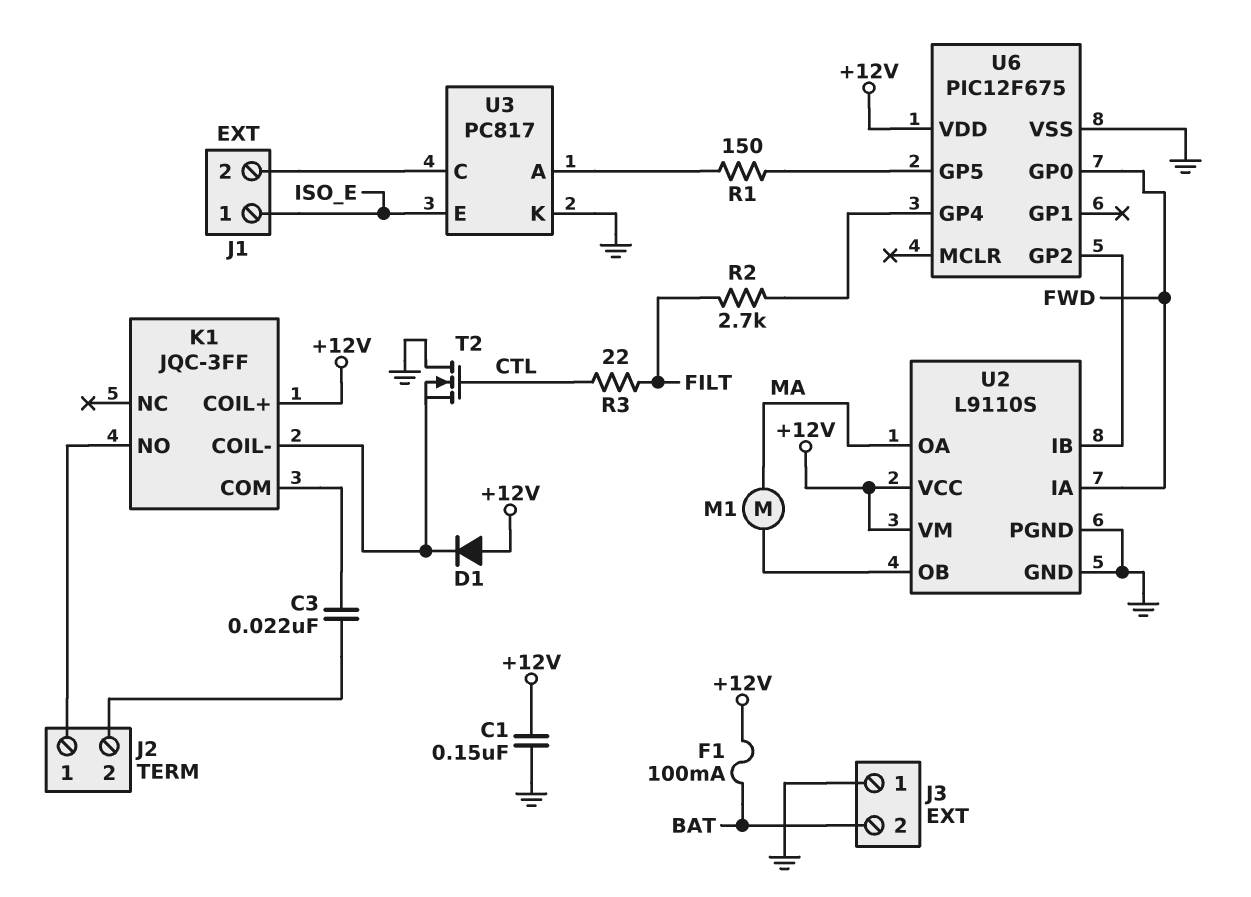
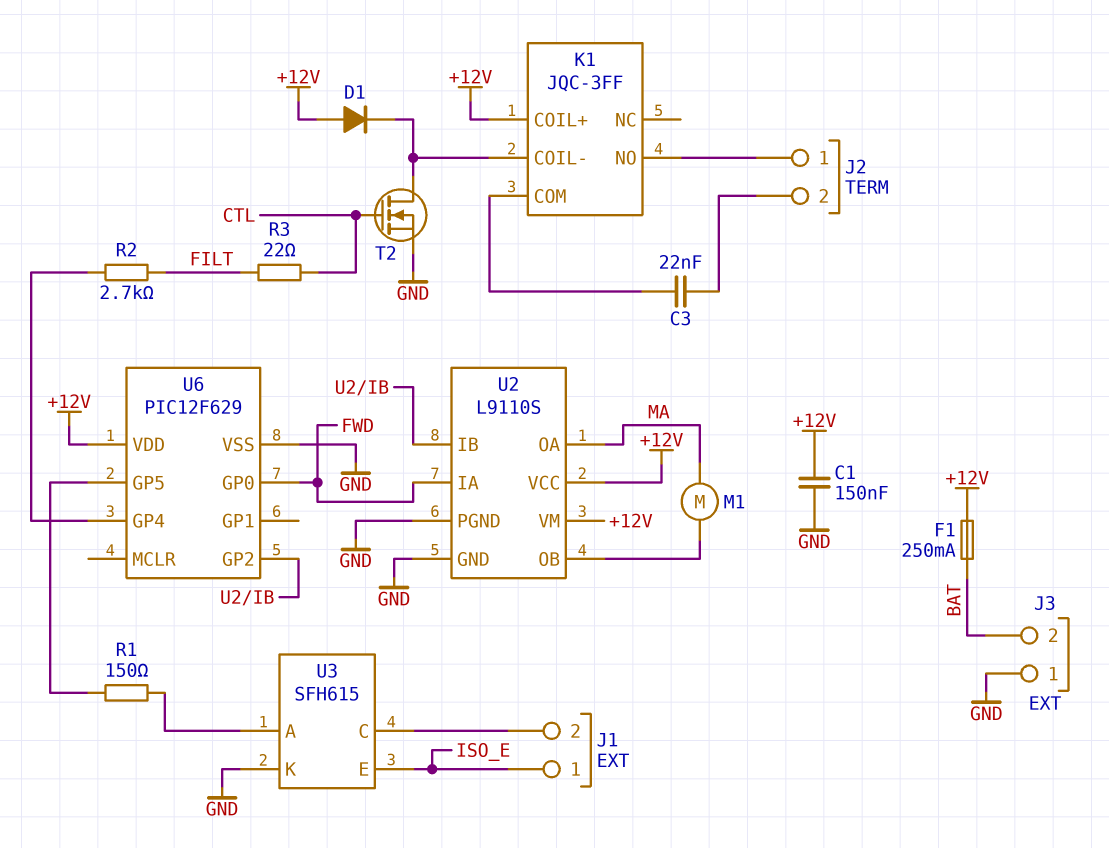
F1: 100mA (+12V, BAT) -> 250mA (+12V, BAT)
T2: NMOS (G CTL, D GND, S K1/COIL-) -> NMOS (G CTL, D K1/COIL-, S GND)
U3: PC817 -> SFH615
U6: PIC12F675 -> PIC12F629

